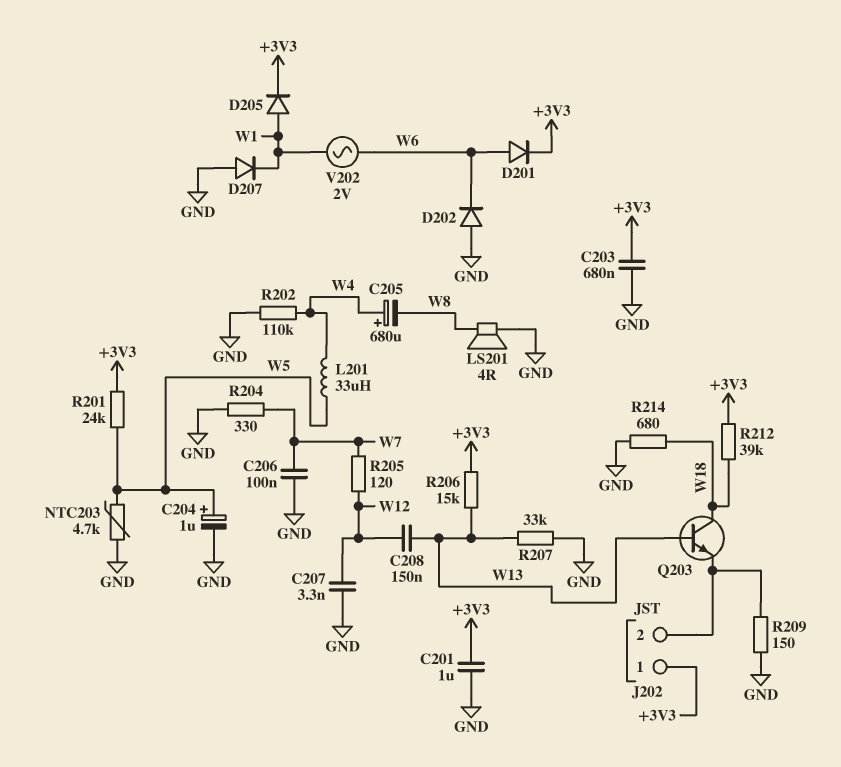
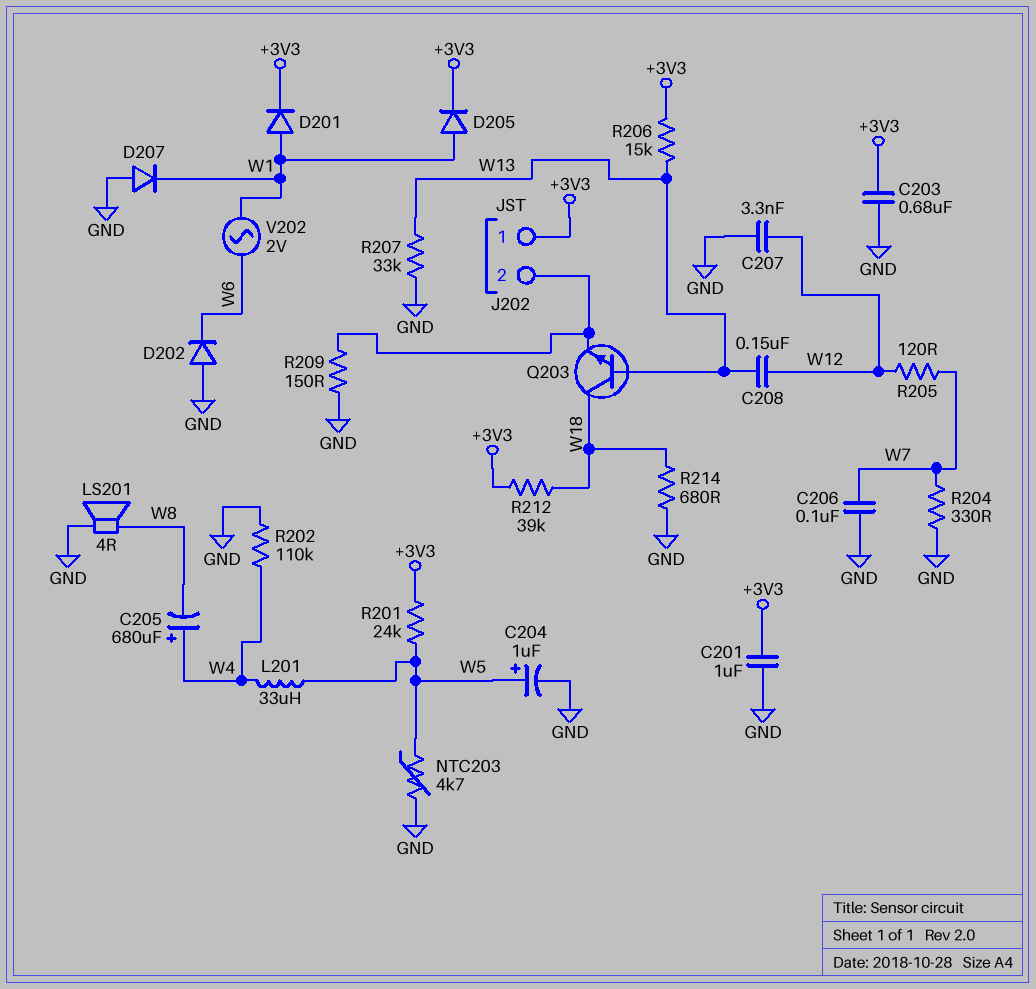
D201: diode (A W6, K +3V3) -> diode (A W1, K +3V3)

